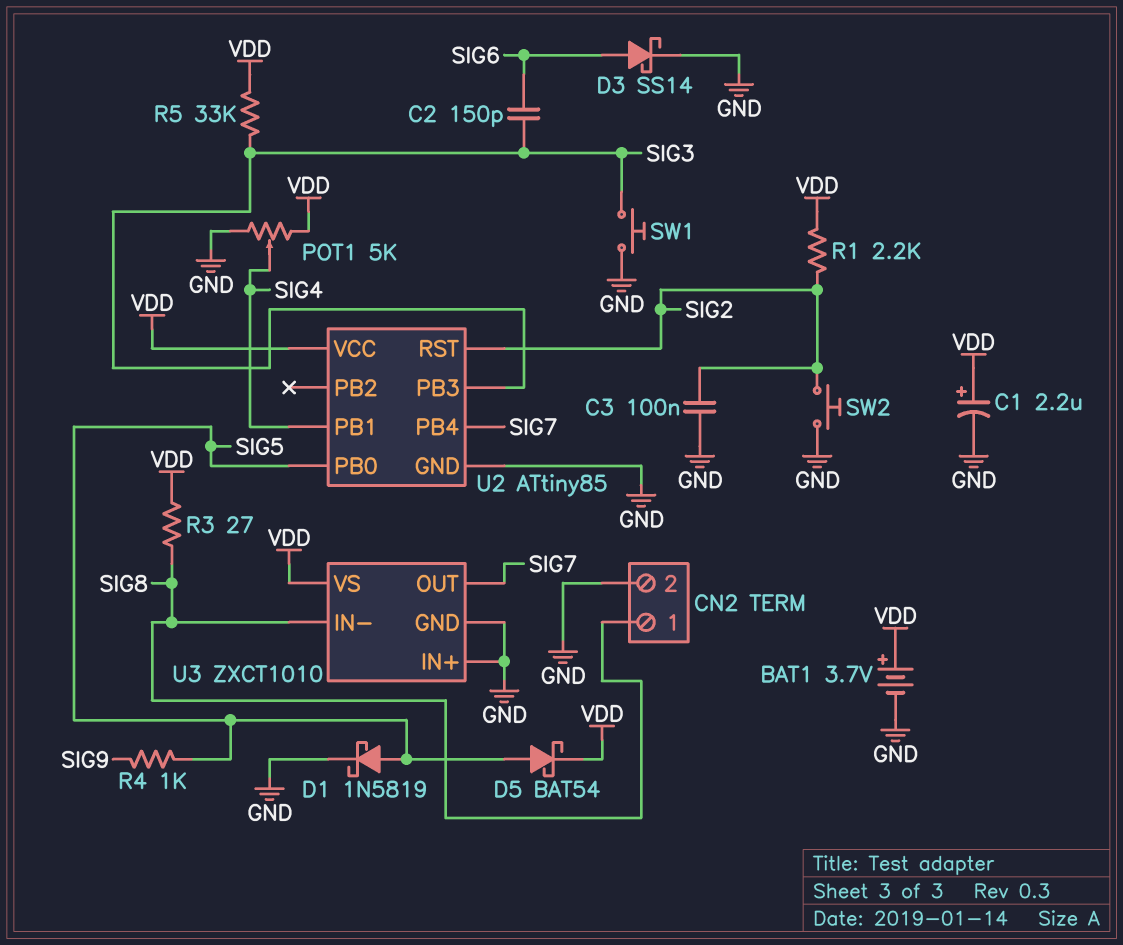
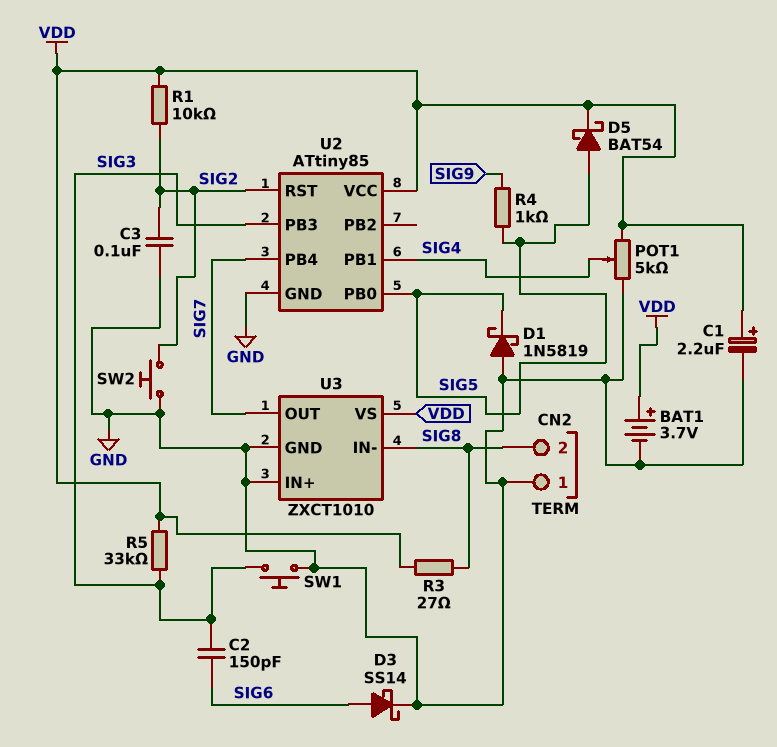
CN2 pin 1: SIG8 -> GND
CN2 pin 2: GND -> SIG8
D1: schottky 1N5819 (A SIG5, K GND) -> schottky 1N5819 (A GND, K SIG5)
R1: 2.2k (SIG2, VDD) -> 10k (SIG2, VDD)

